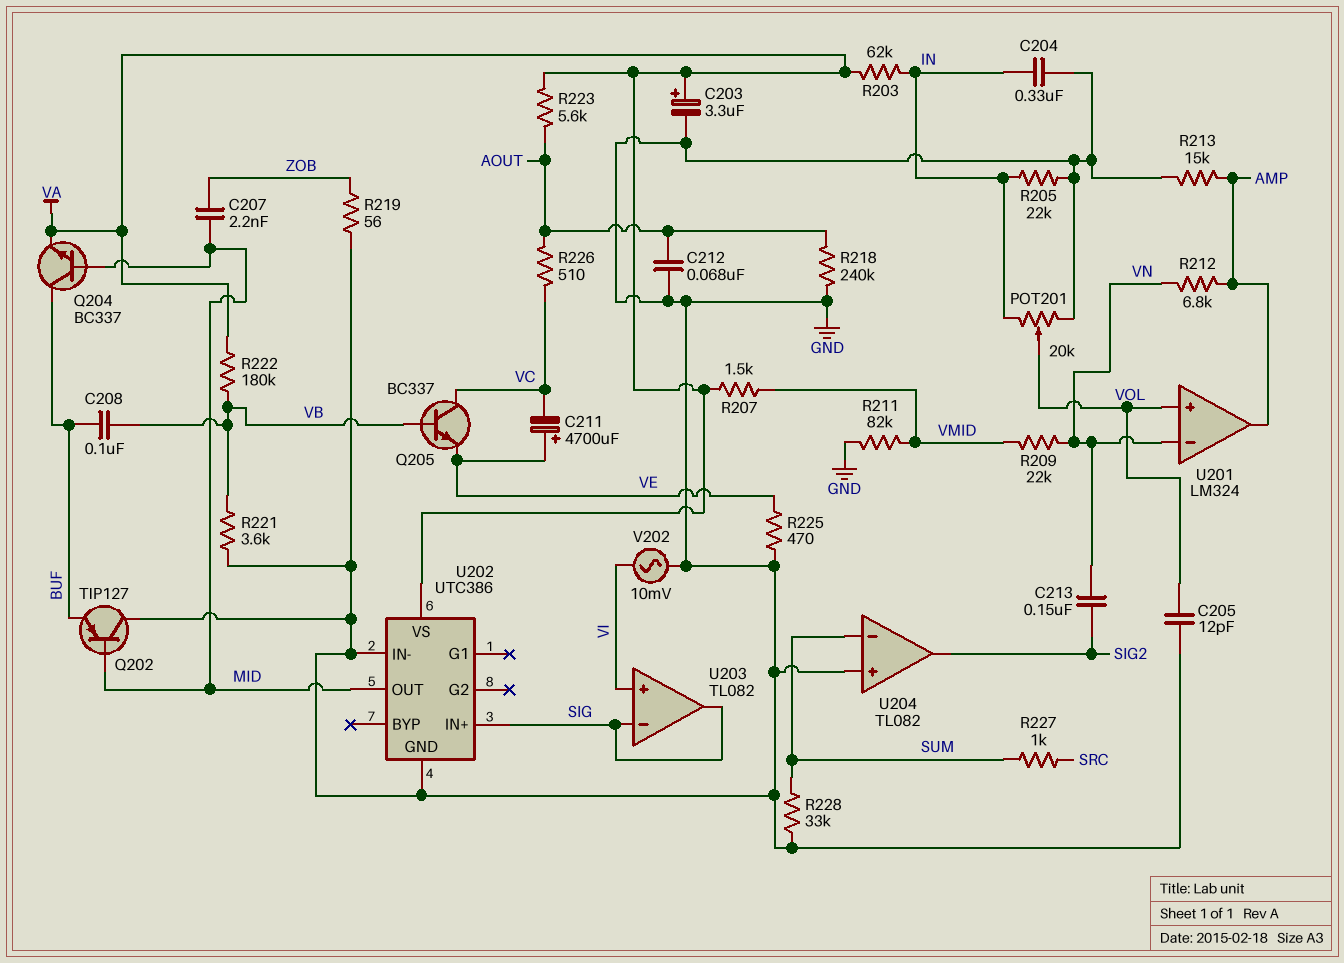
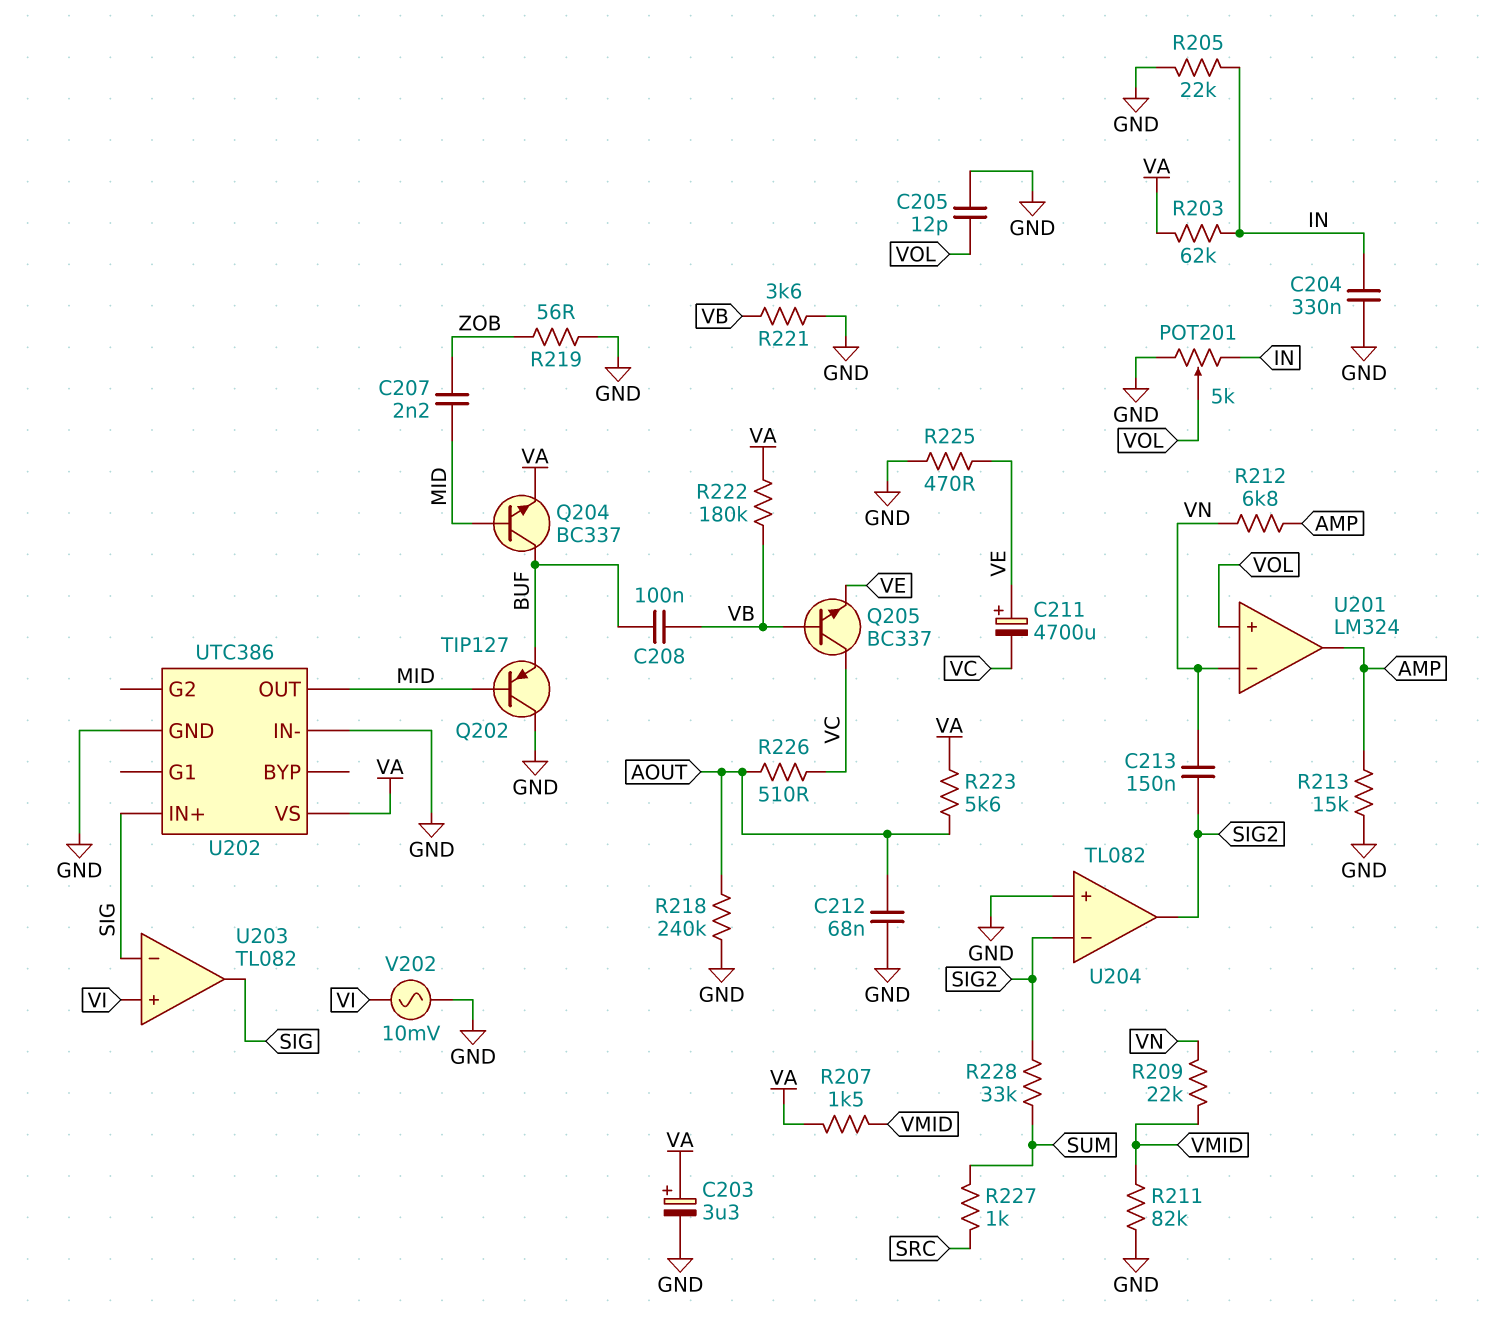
POT201: 20k (GND, IN, wiper VOL) -> 5k (GND, IN, wiper VOL)
R228: 33k (GND, SUM) -> 33k (SIG2, SUM)
U204 pin in-: SUM -> SIG2

